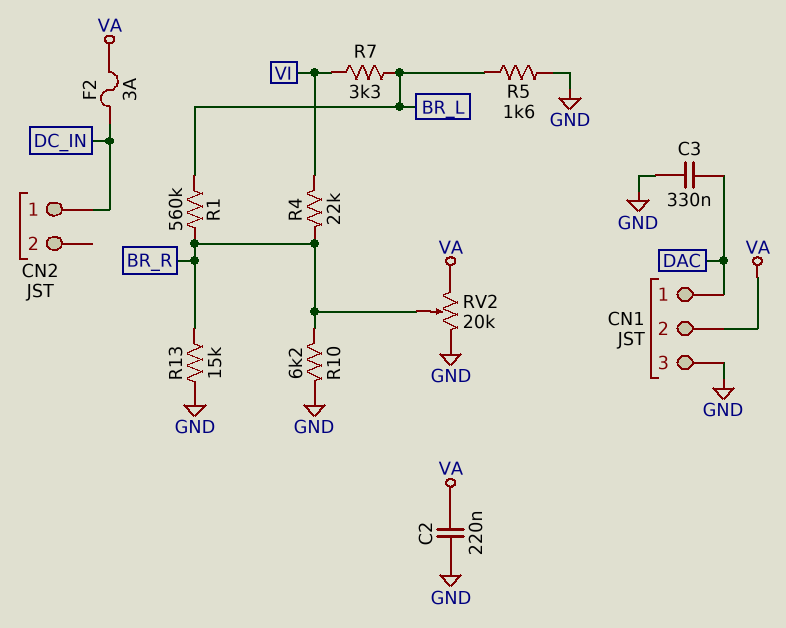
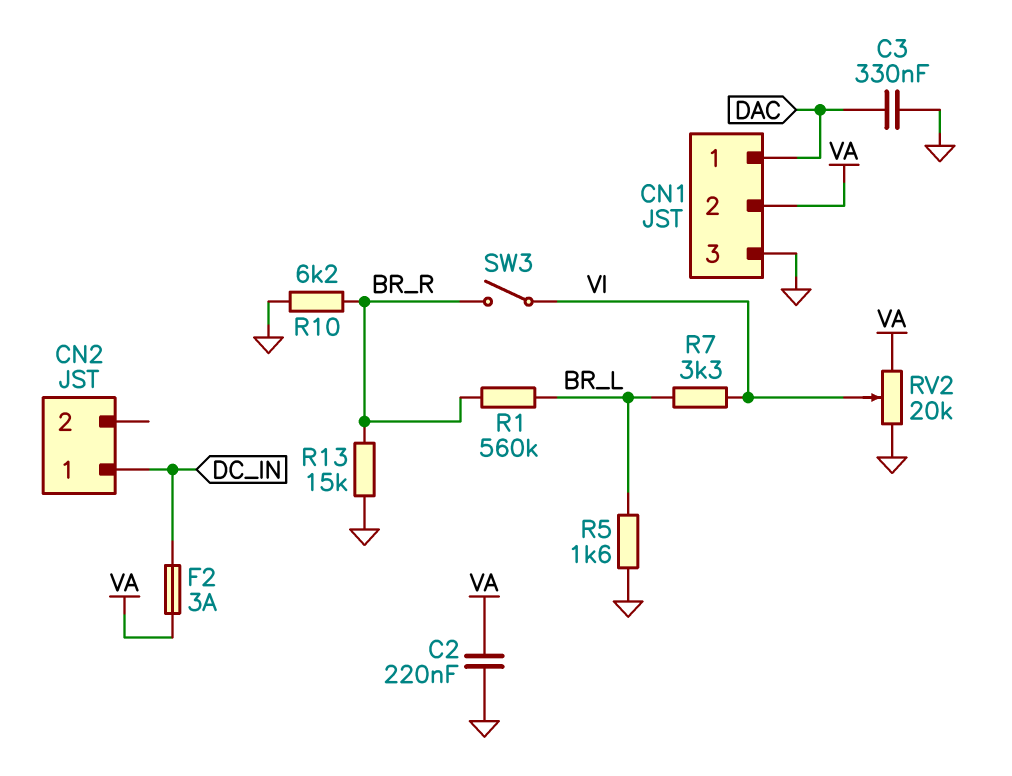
R4: 22k (BR_R, VI) -> none
RV2: 20k (GND, VA, wiper BR_R) -> 20k (GND, VA, wiper VI)
SW3: none -> switch (BR_R, VI)

